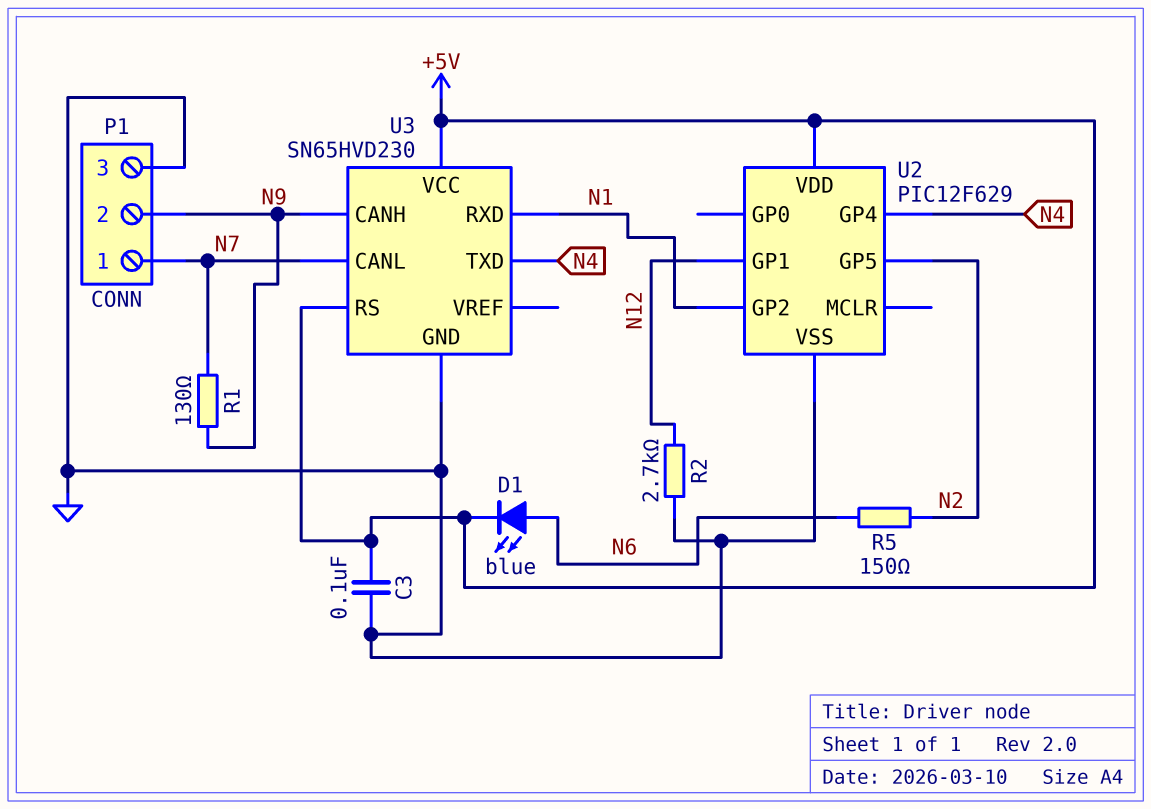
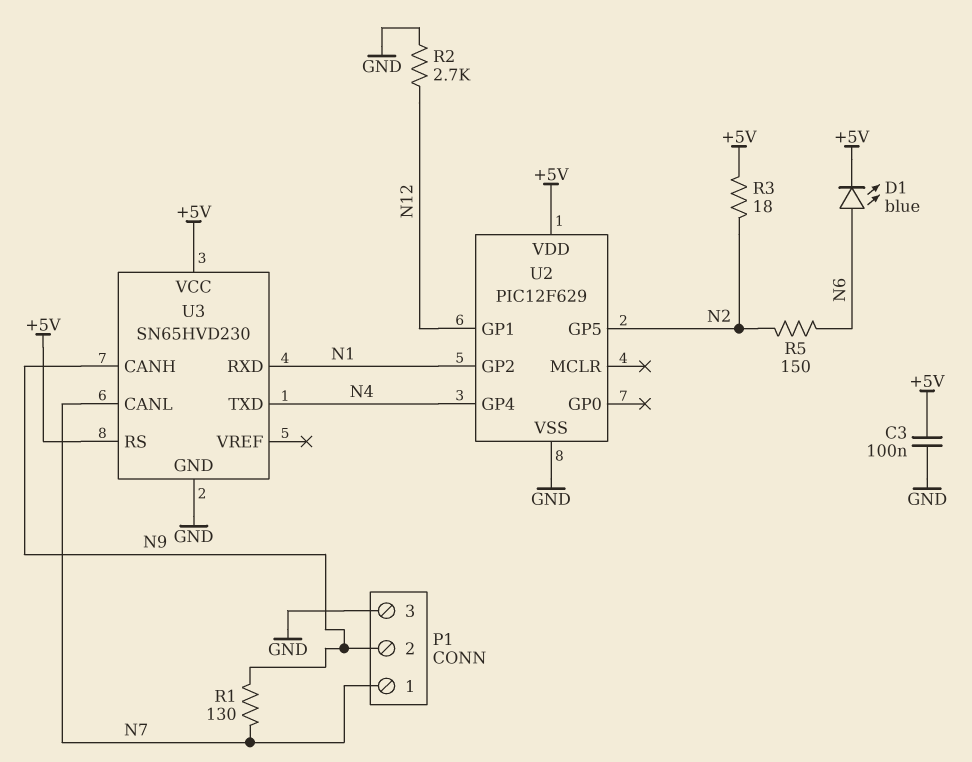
R3: none -> 18 (+5V, N2)

